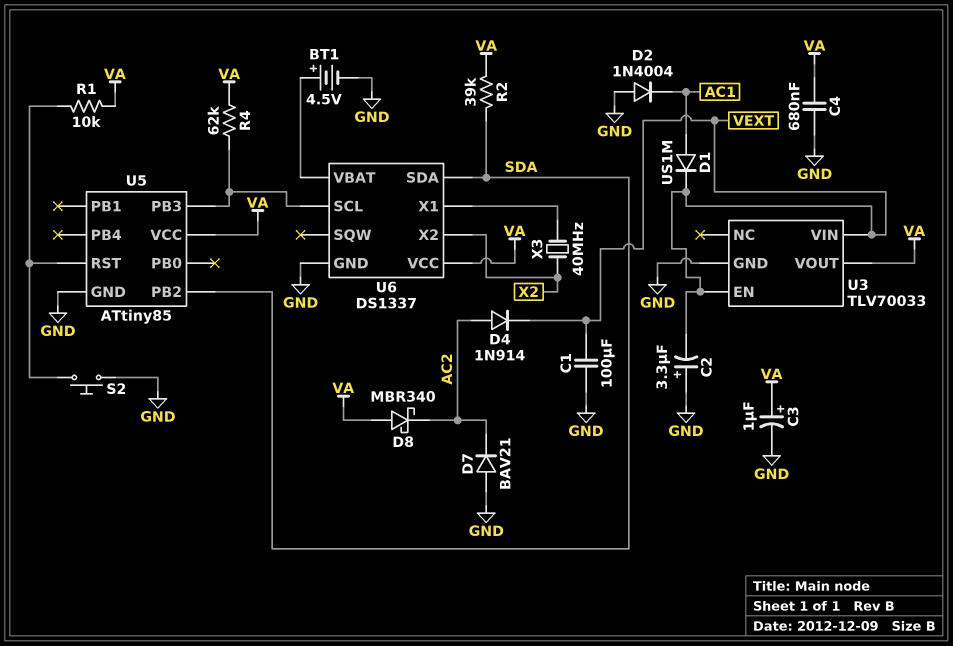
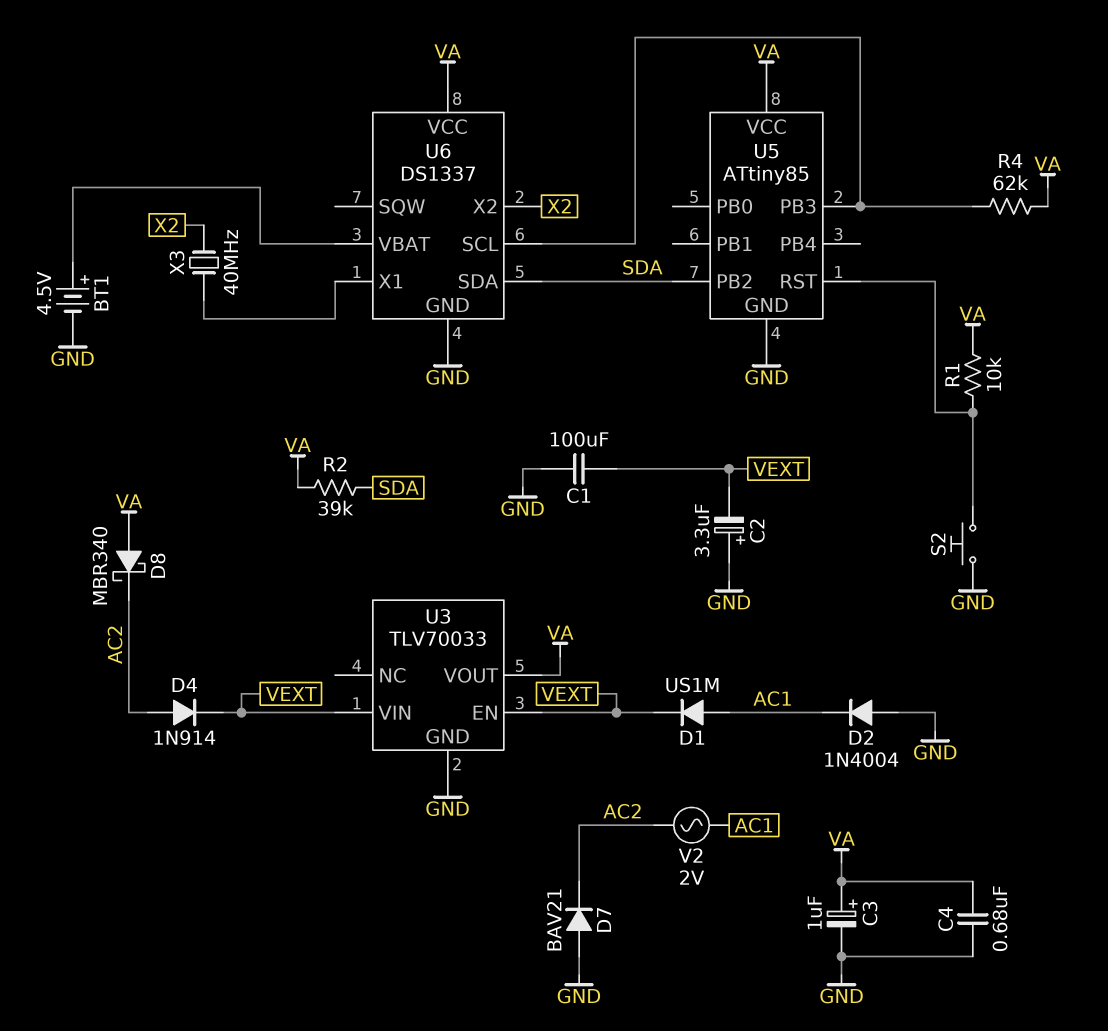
V2: none -> AC 2V (AC1, AC2)

